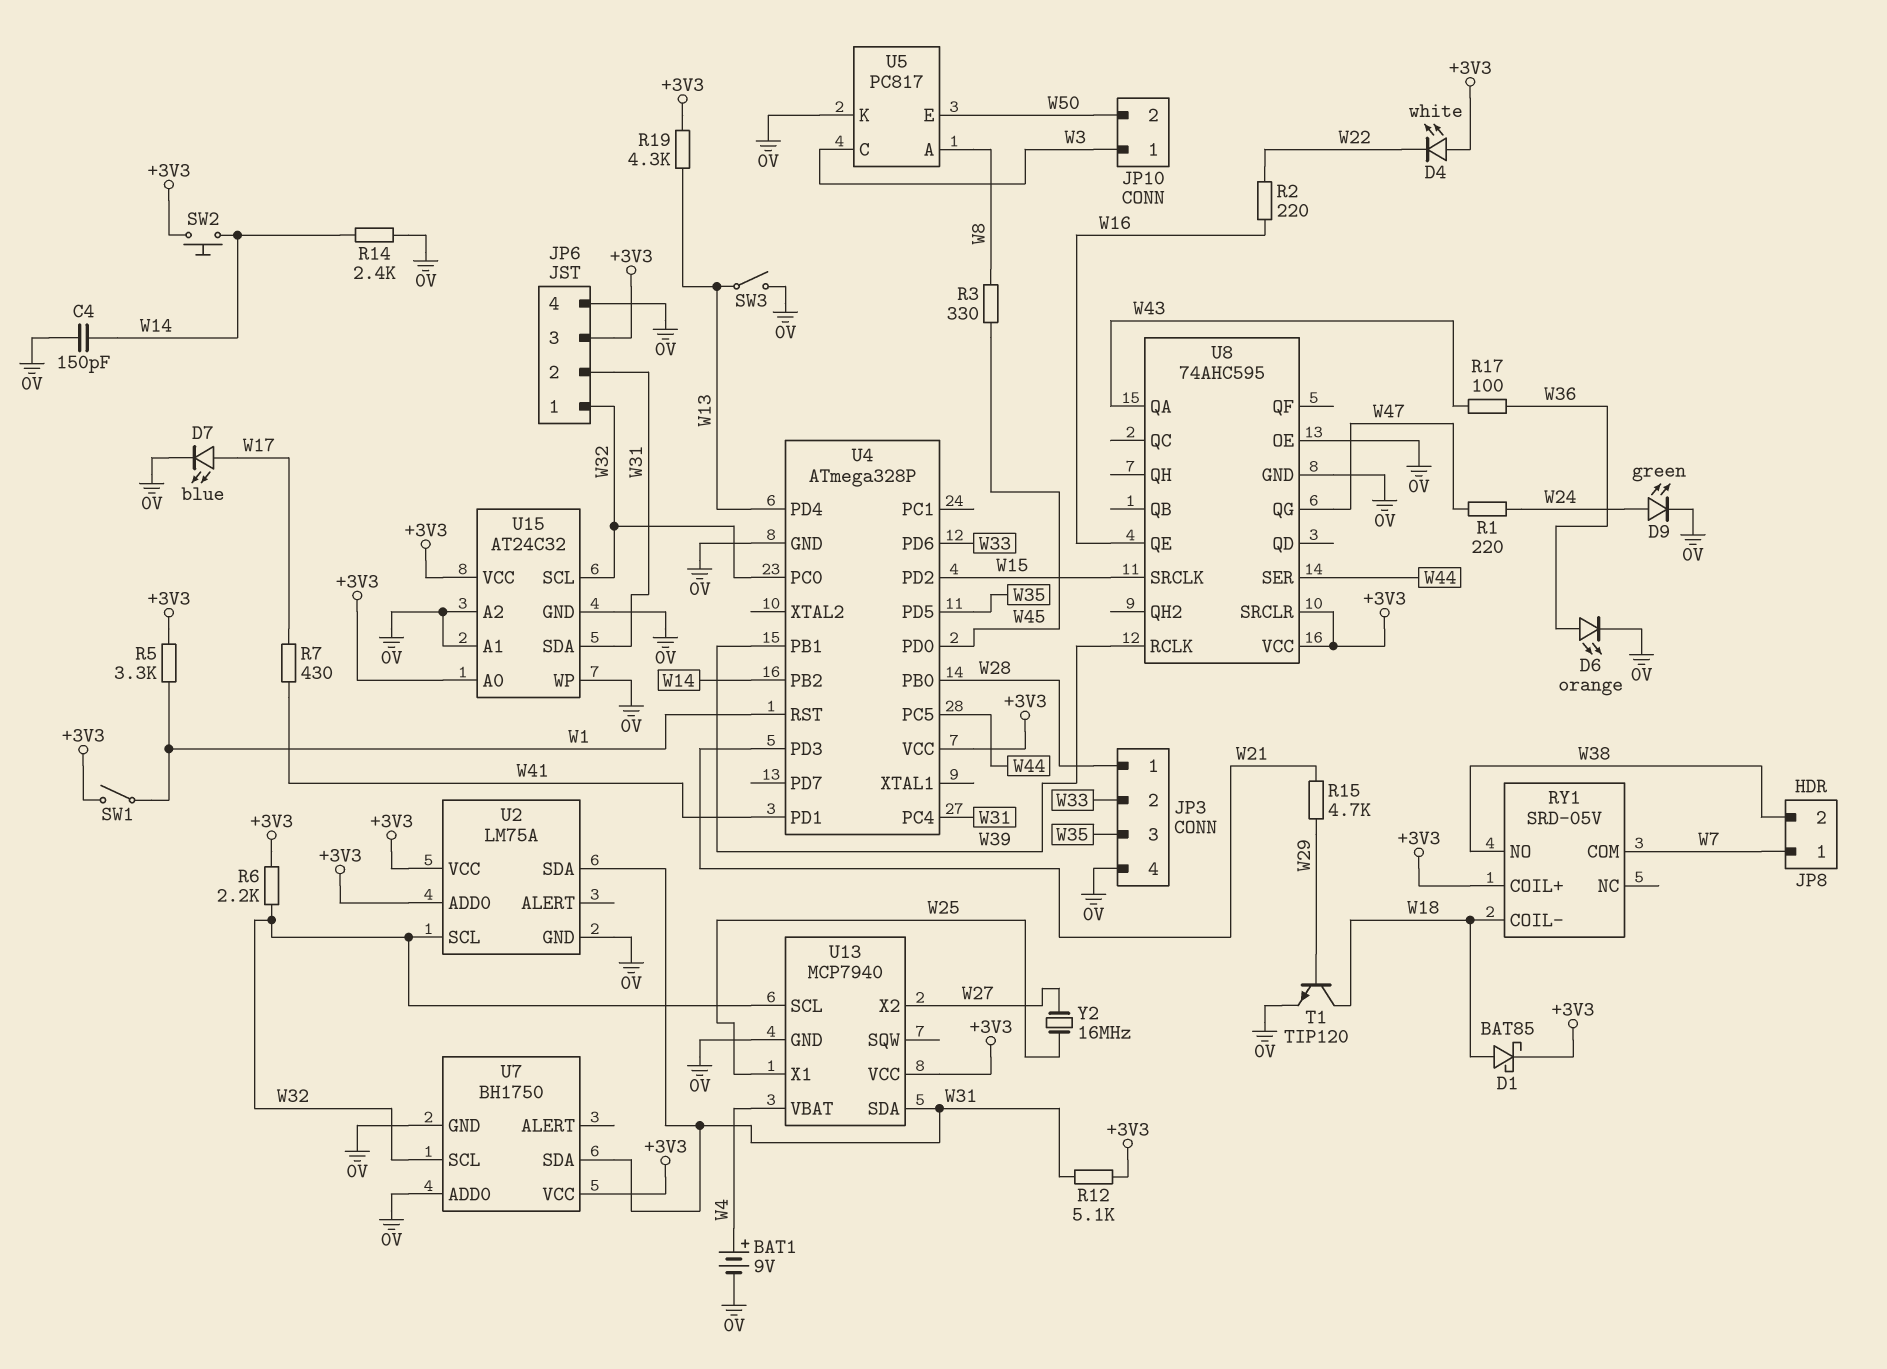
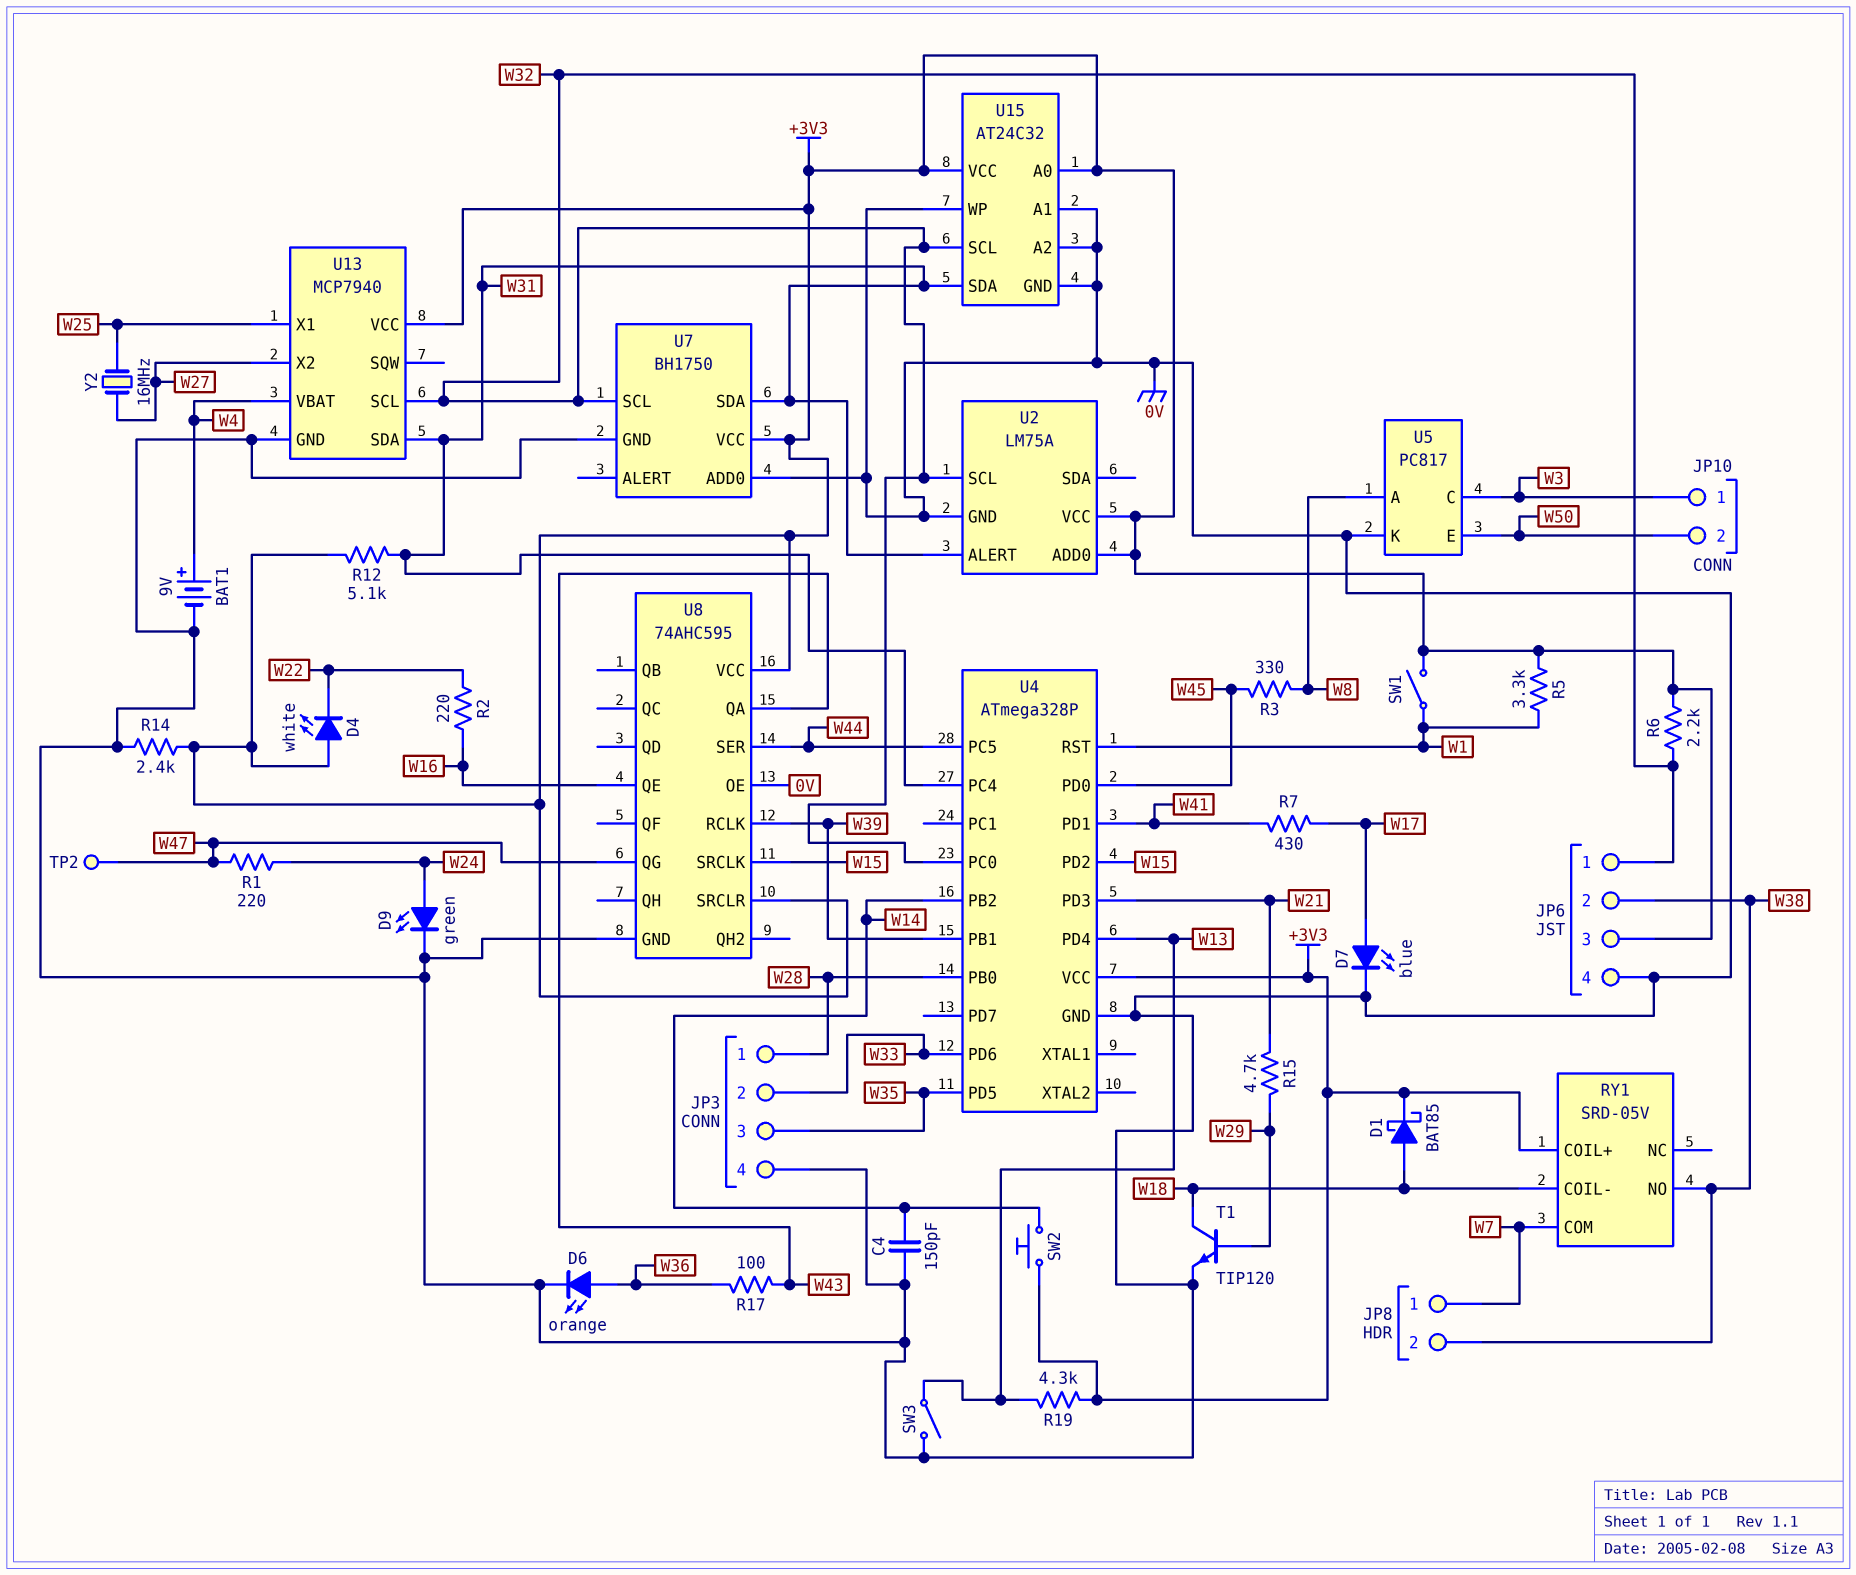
JP6 pin 2: W31 -> W38
R14: 2.4k (0V, W14) -> 2.4k (+3V3, 0V)
TP2: none -> test point (W47)
U2 pin ALERT: none -> W31
U2 pin SDA: W31 -> none

